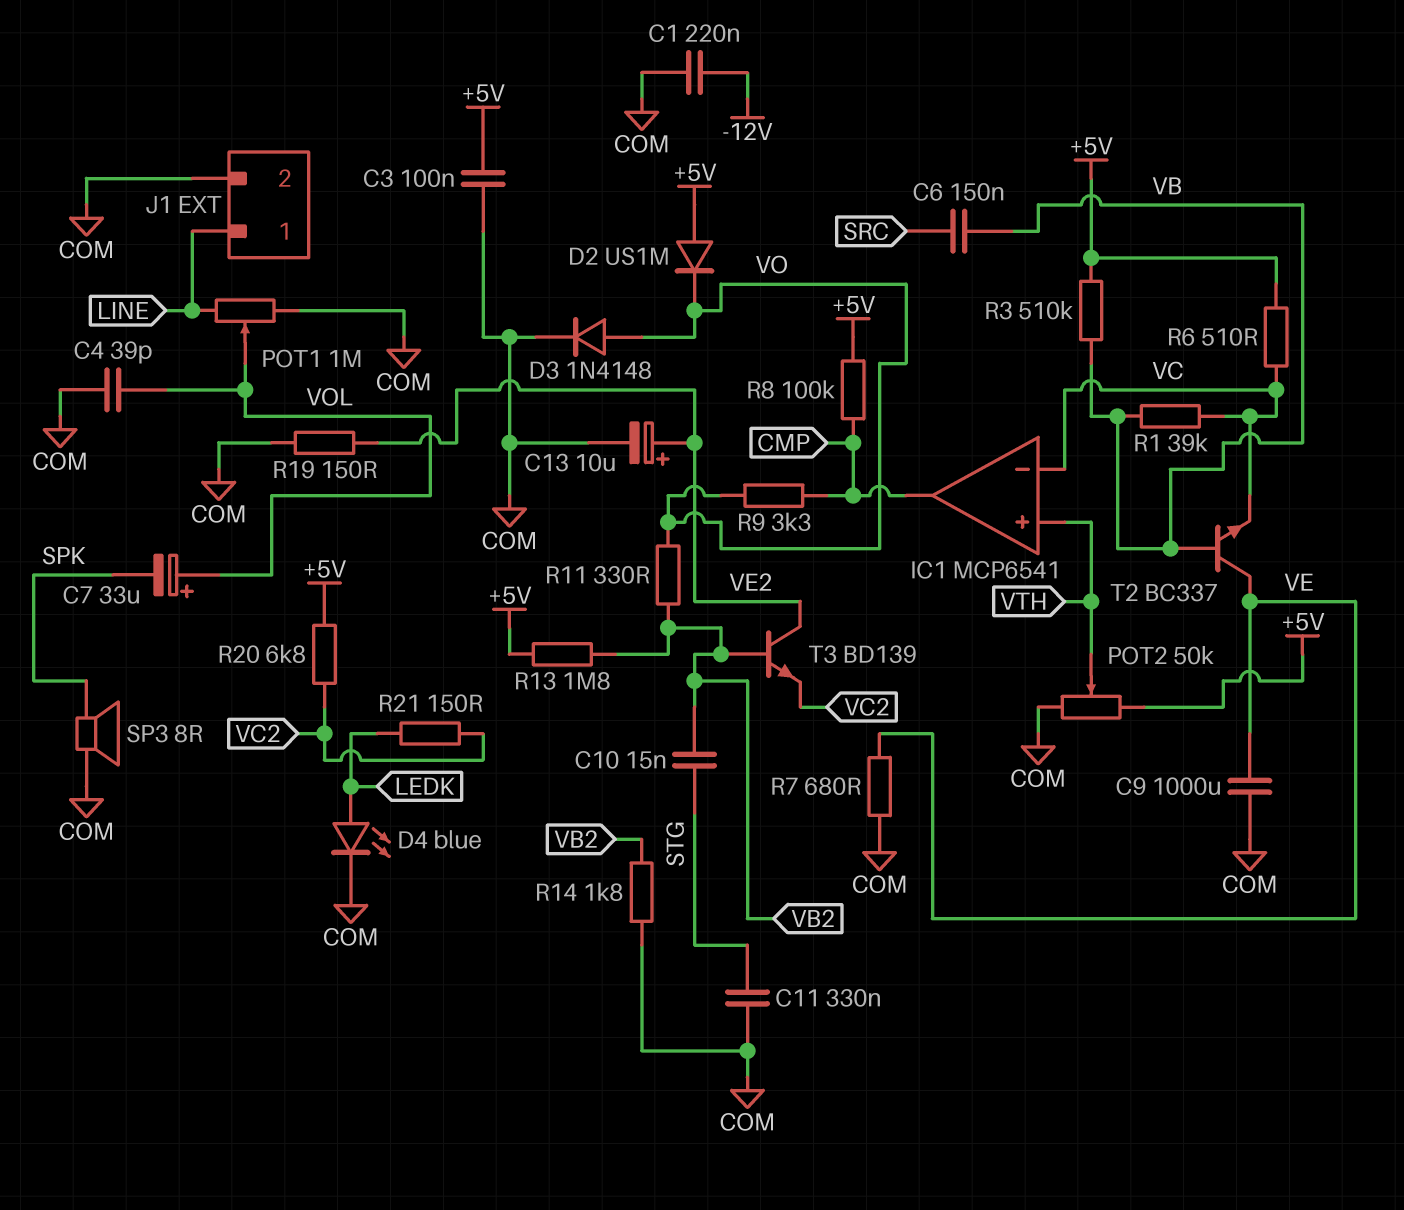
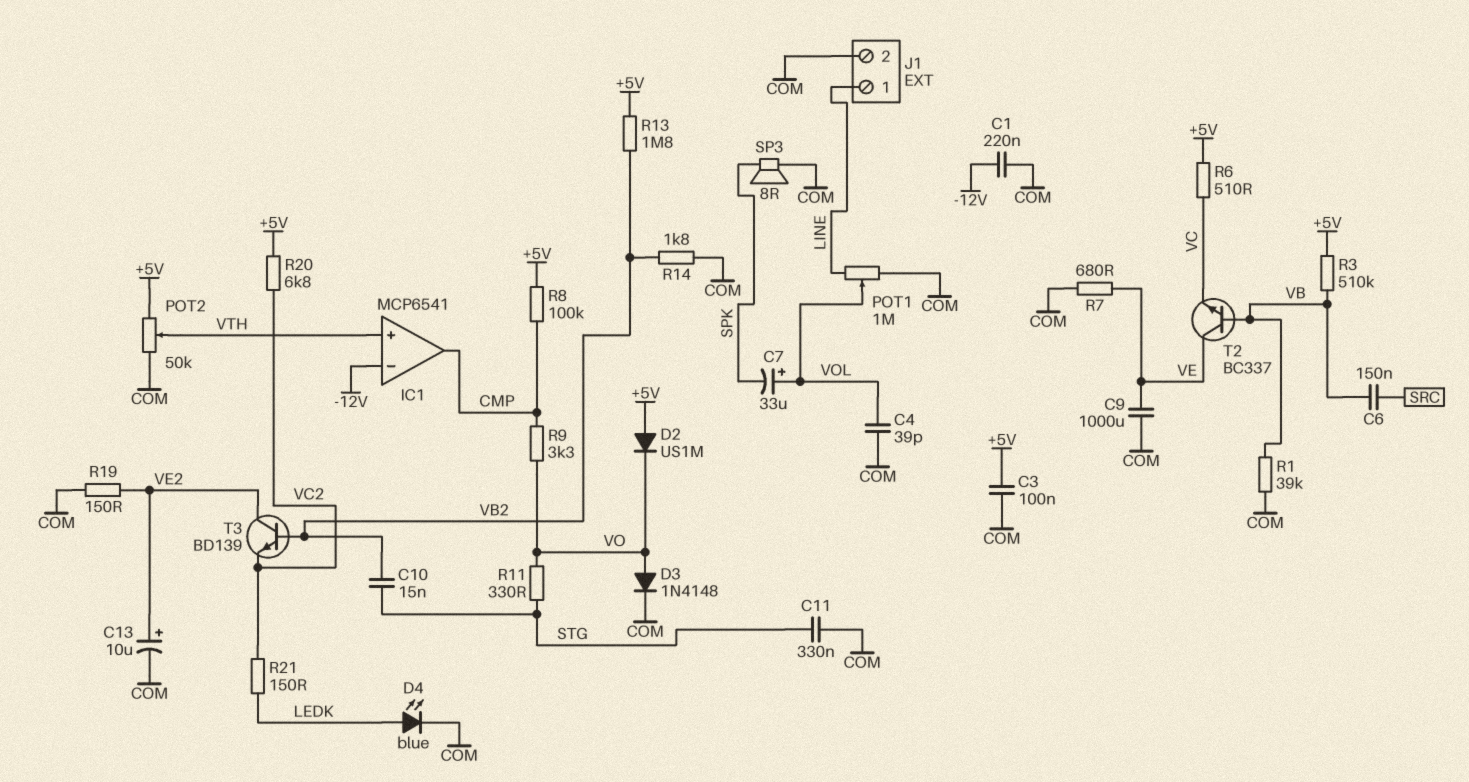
IC1 pin in-: VC -> -12V
R1: 39k (VB, VC) -> 39k (COM, VB)
R11: 330 (VB2, VO) -> 330 (STG, VO)

